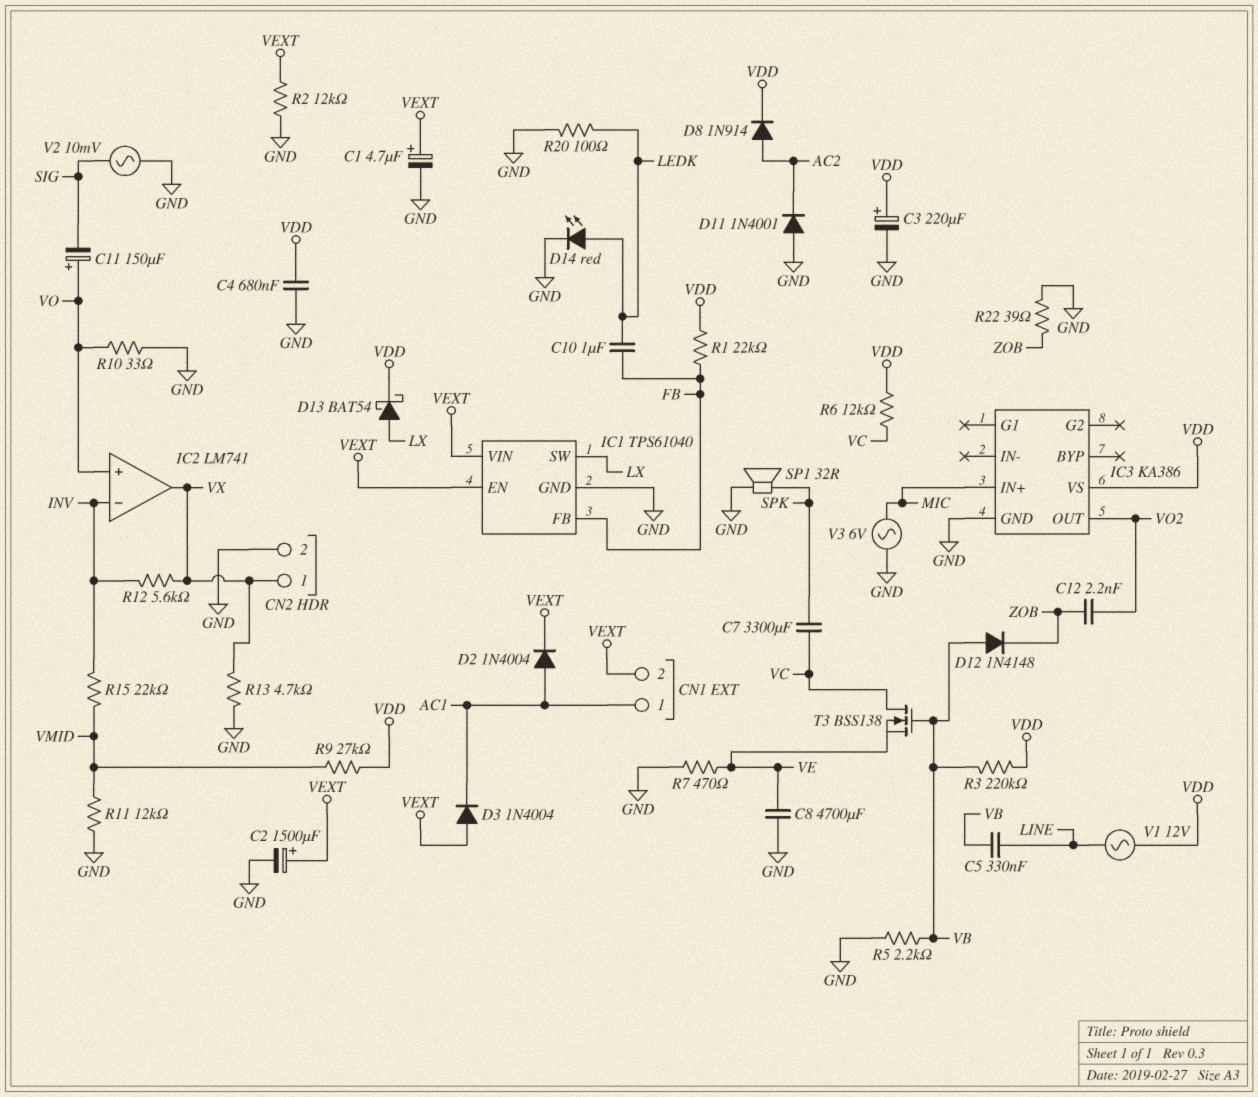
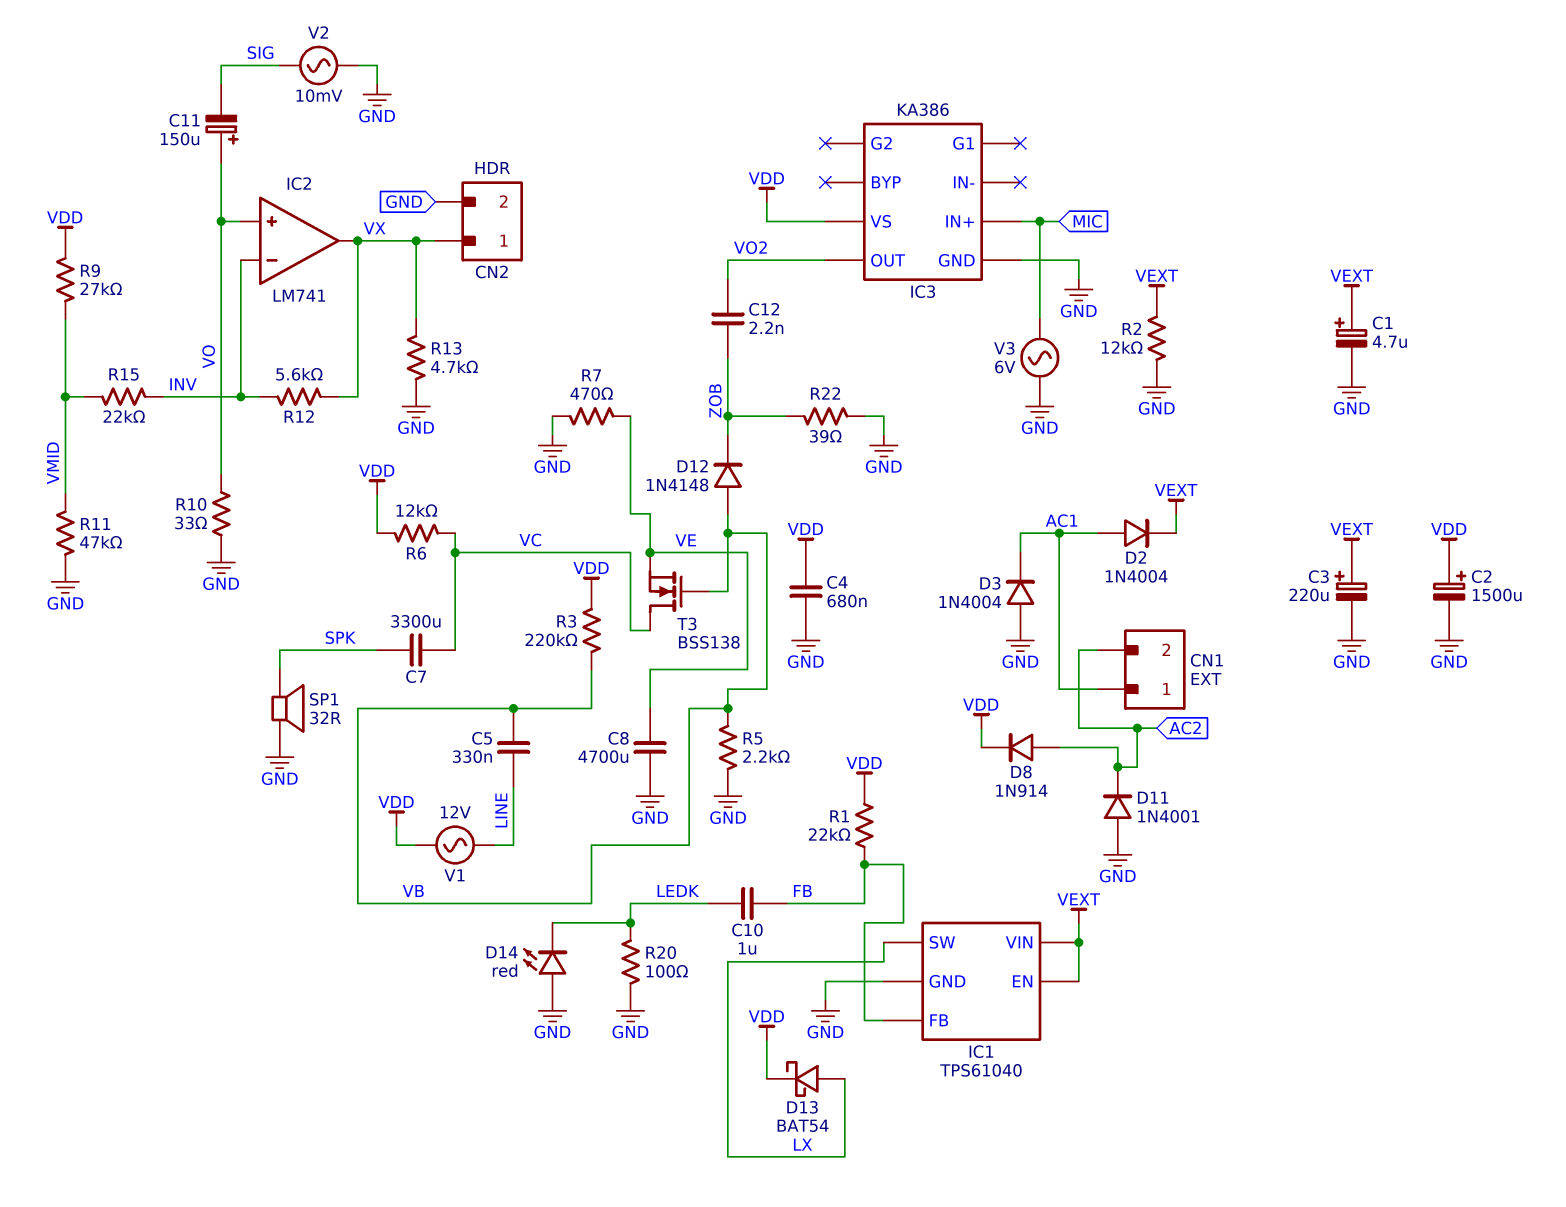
C2: 1500uF (plus VEXT, minus GND) -> 1500uF (plus VDD, minus GND)
C3: 220uF (plus VDD, minus GND) -> 220uF (plus VEXT, minus GND)
CN1 pin 2: VEXT -> AC2
D3: diode 1N4004 (A VEXT, K AC1) -> diode 1N4004 (A GND, K AC1)
D14: LED red (A LEDK, K GND) -> LED red (A GND, K LEDK)
R11: 12k (GND, VMID) -> 47k (GND, VMID)

